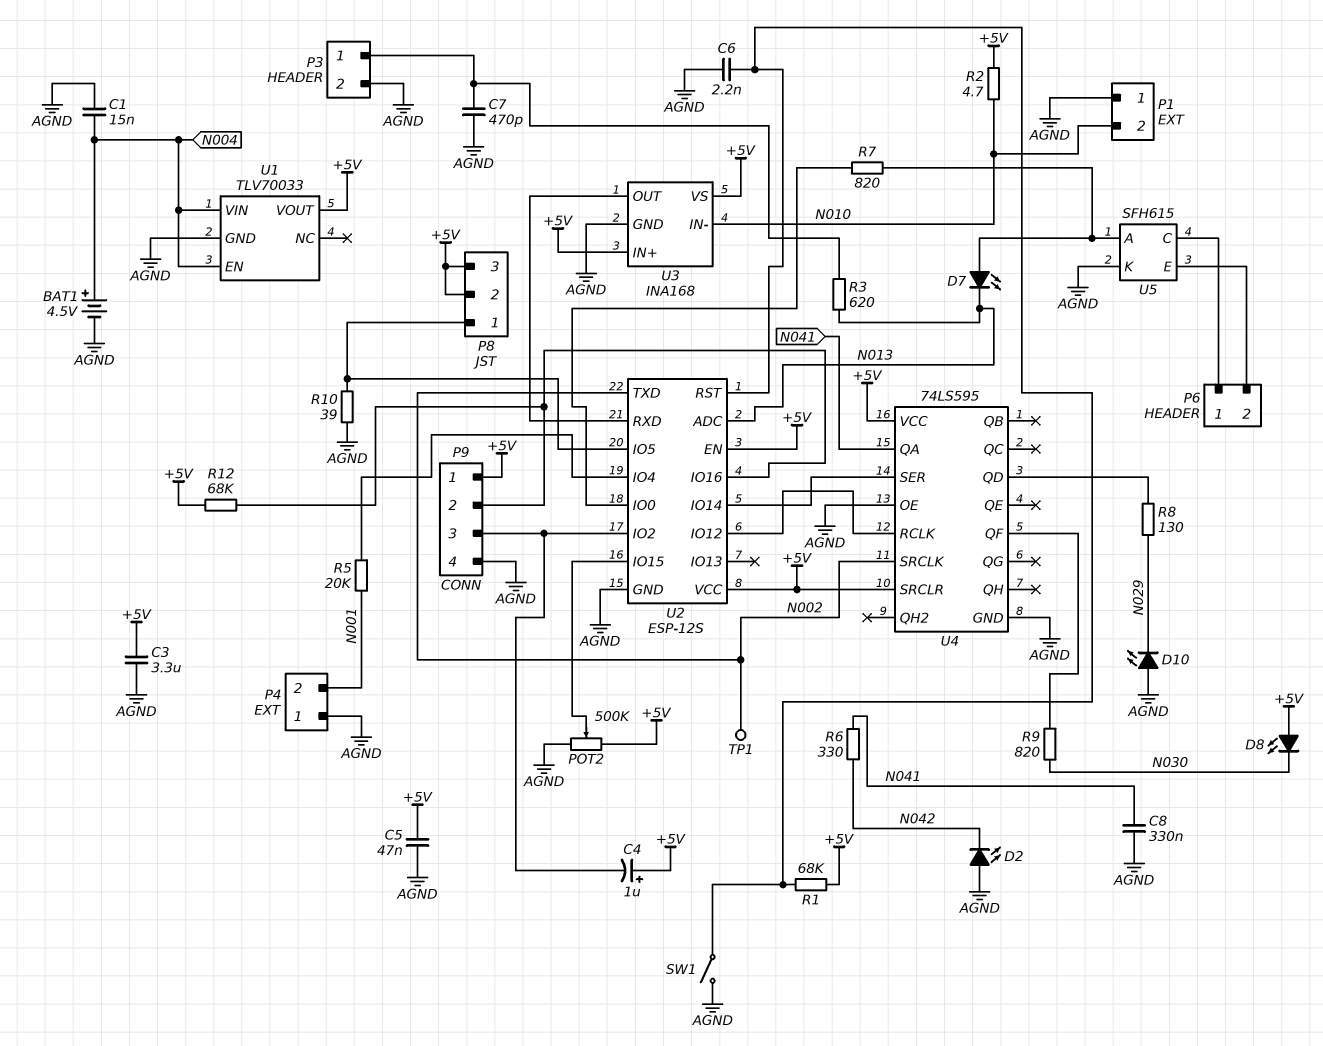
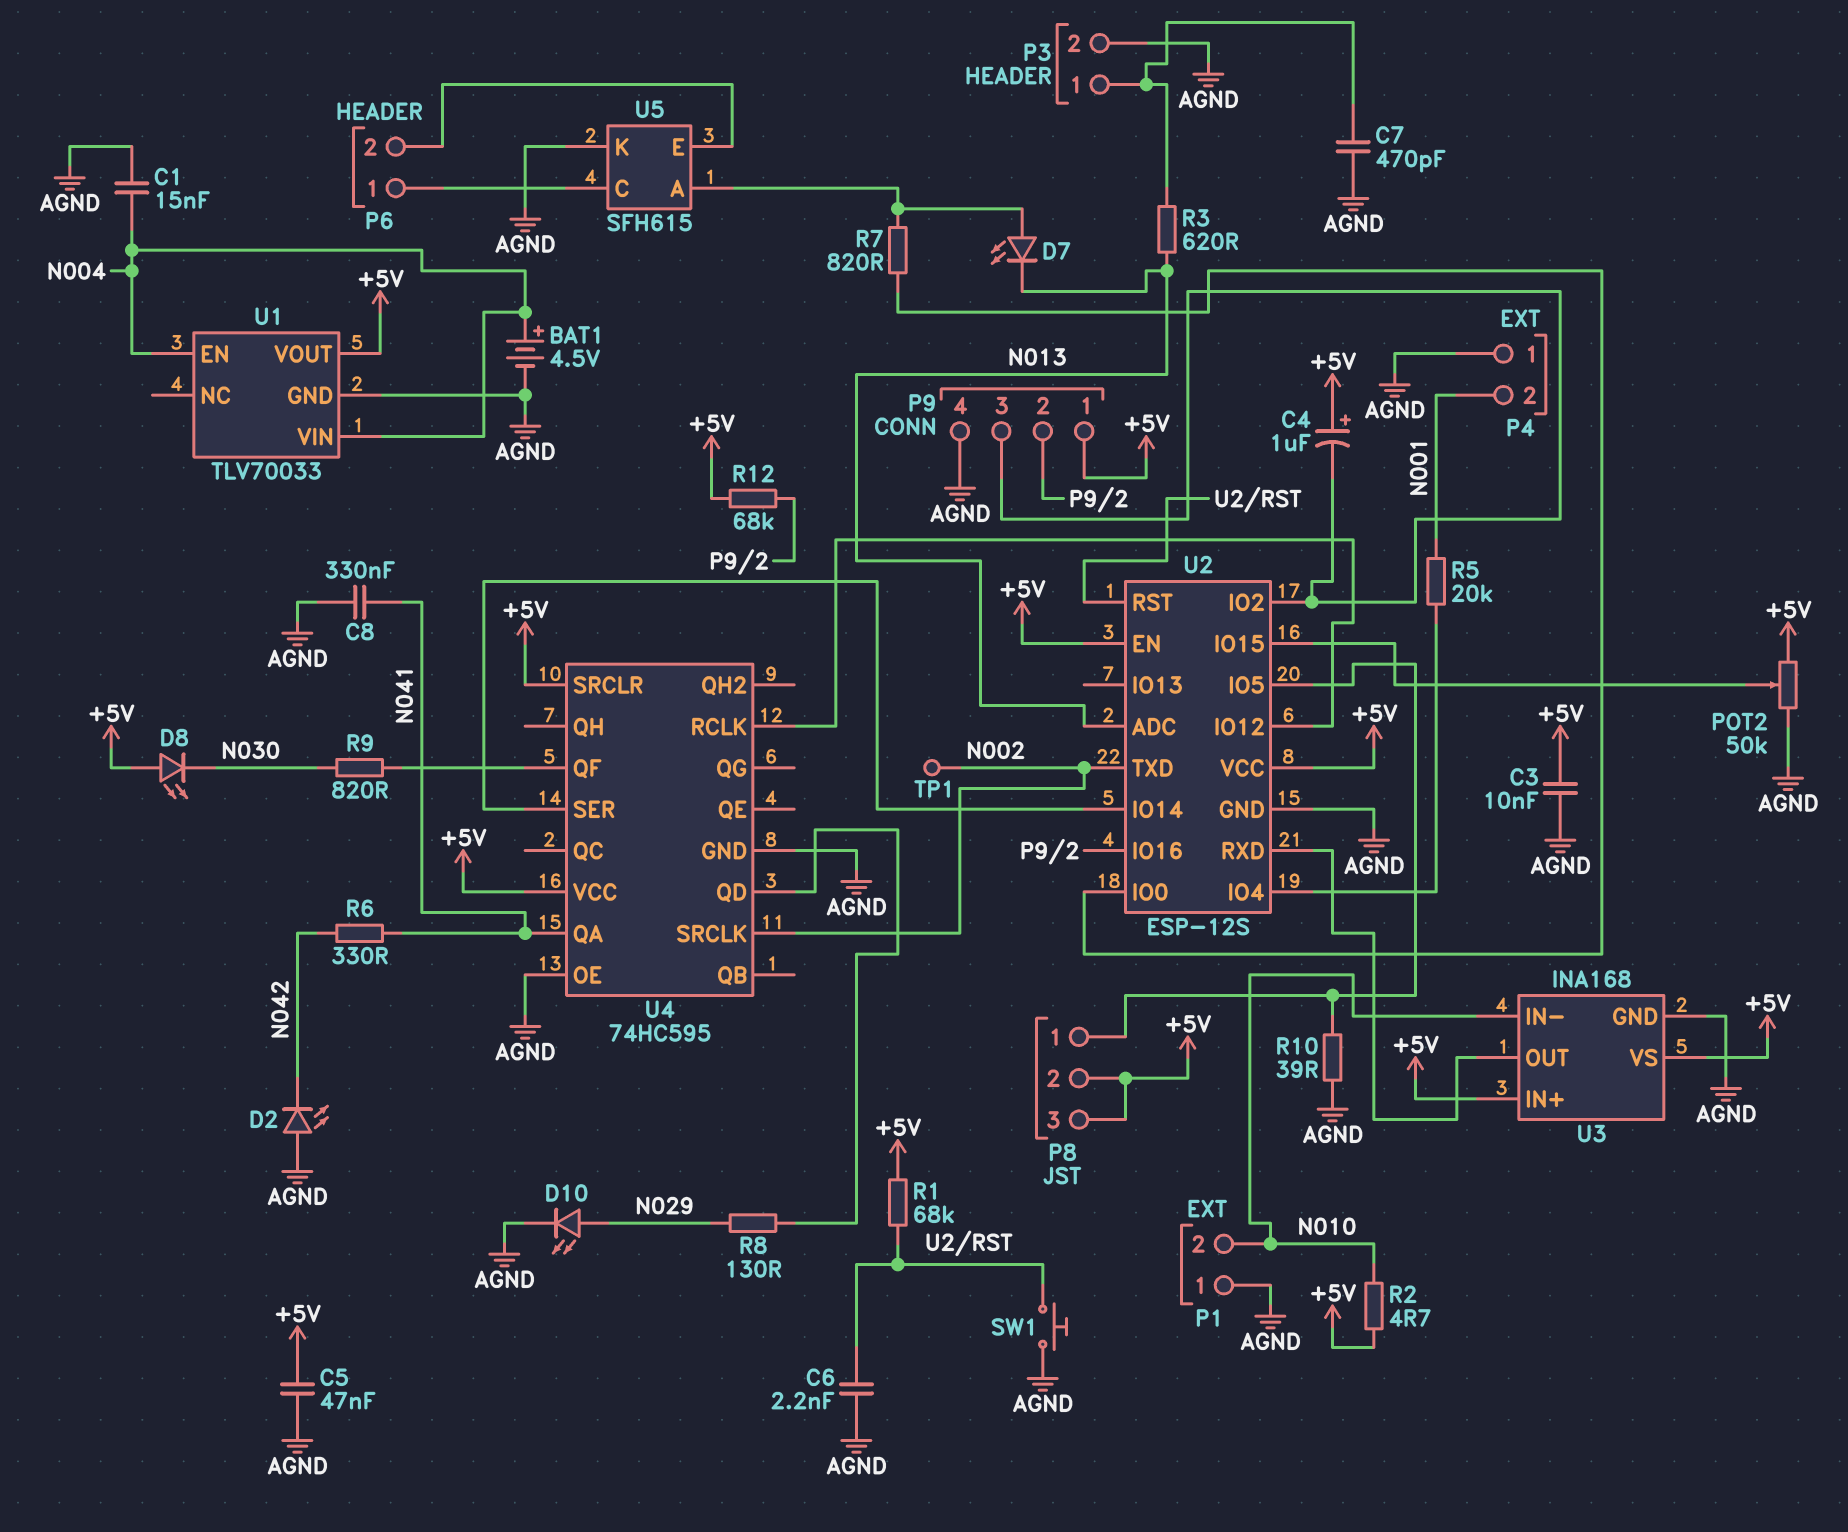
C3: 3.3uF (+5V, AGND) -> 10nF (+5V, AGND)
D10: LED (A AGND, K N029) -> LED (A N029, K AGND)
POT2: 500k (+5V, AGND, wiper U2/IO15) -> 50k (+5V, AGND, wiper U2/IO15)
SW1: switch (AGND, U2/RST) -> button (AGND, U2/RST)
U4: 74LS595 -> 74HC595

